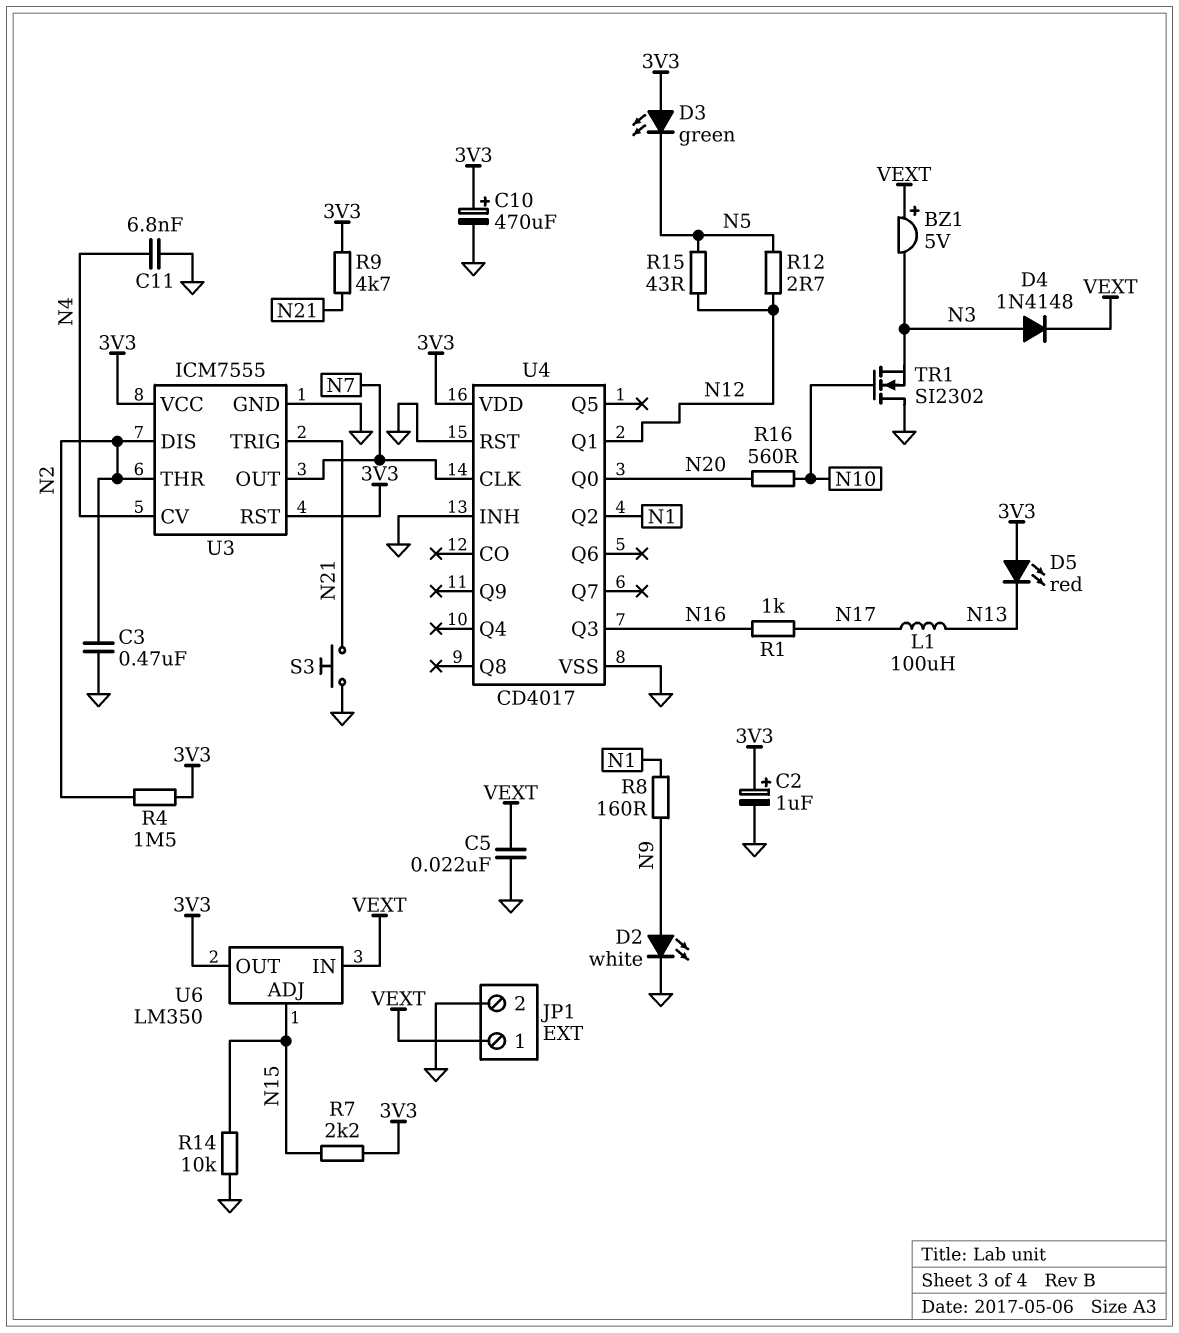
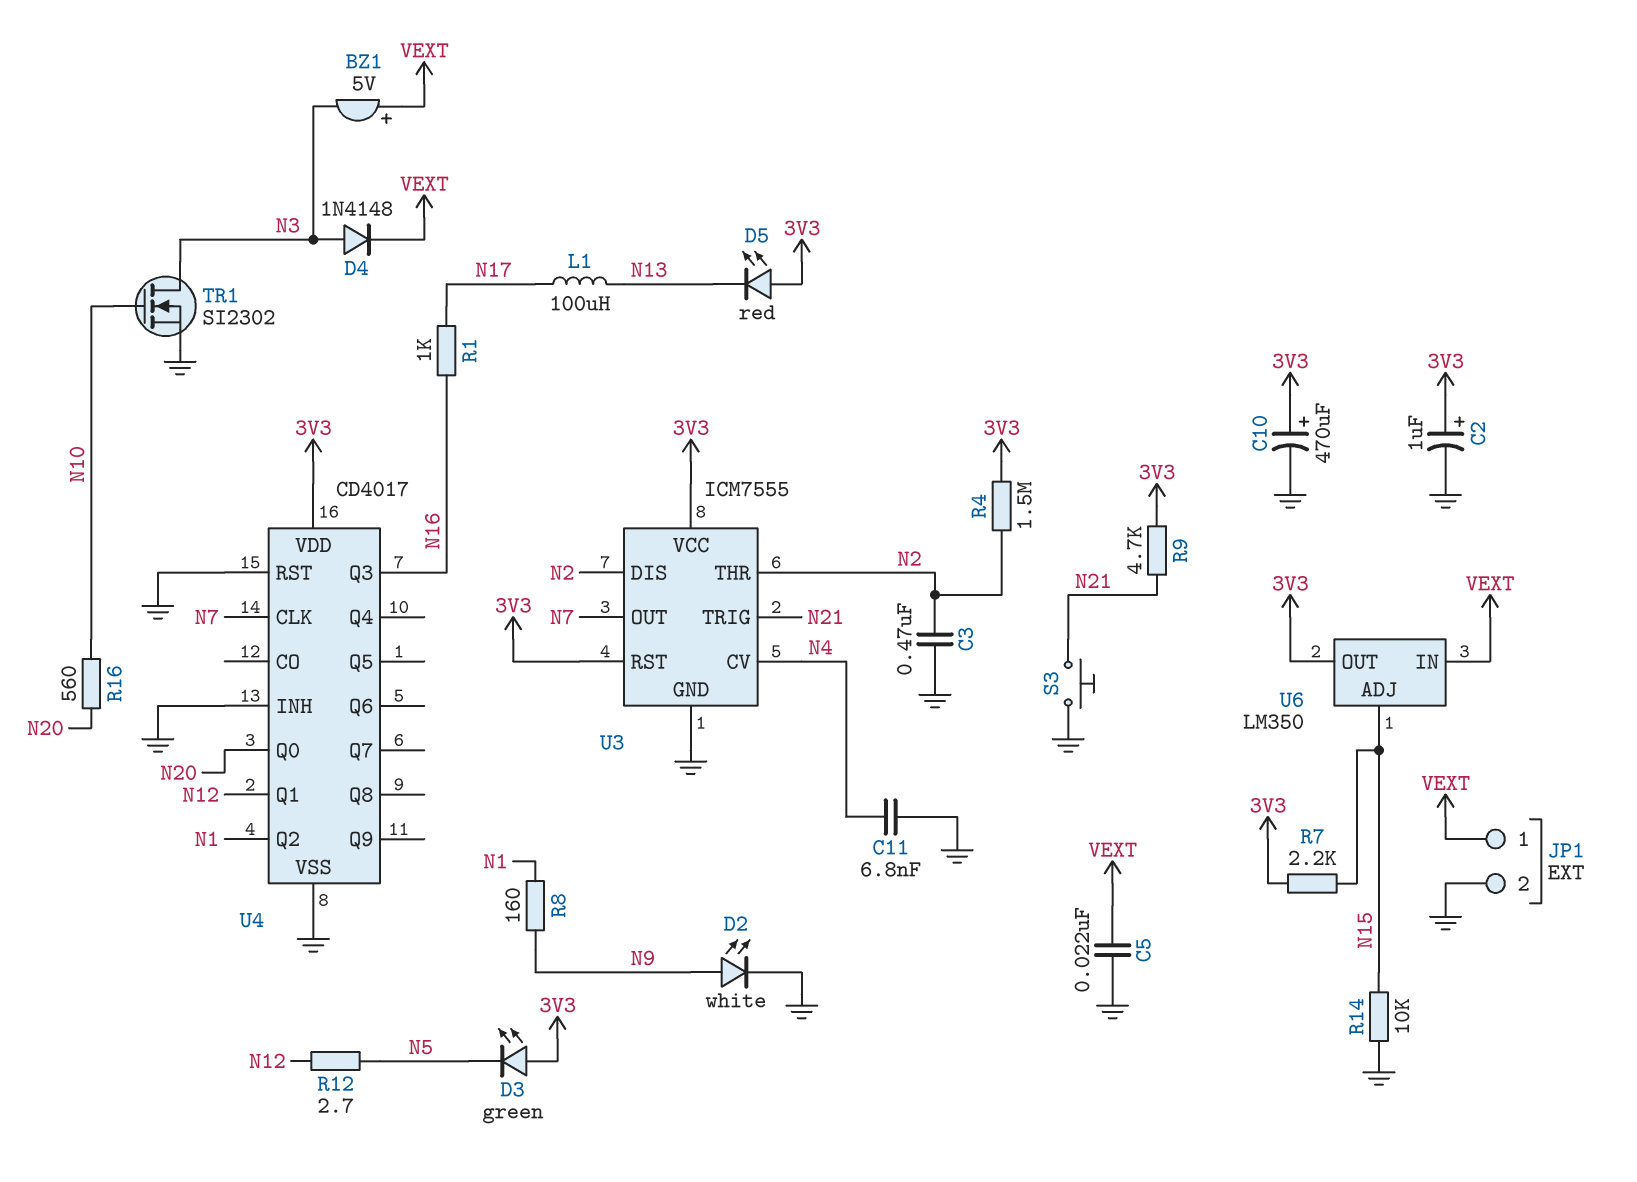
R15: 43 (N5, N12) -> none
TR1: NMOS SI2302 (G N10, D GND, S N3) -> NMOS SI2302 (G N10, D N3, S GND)

